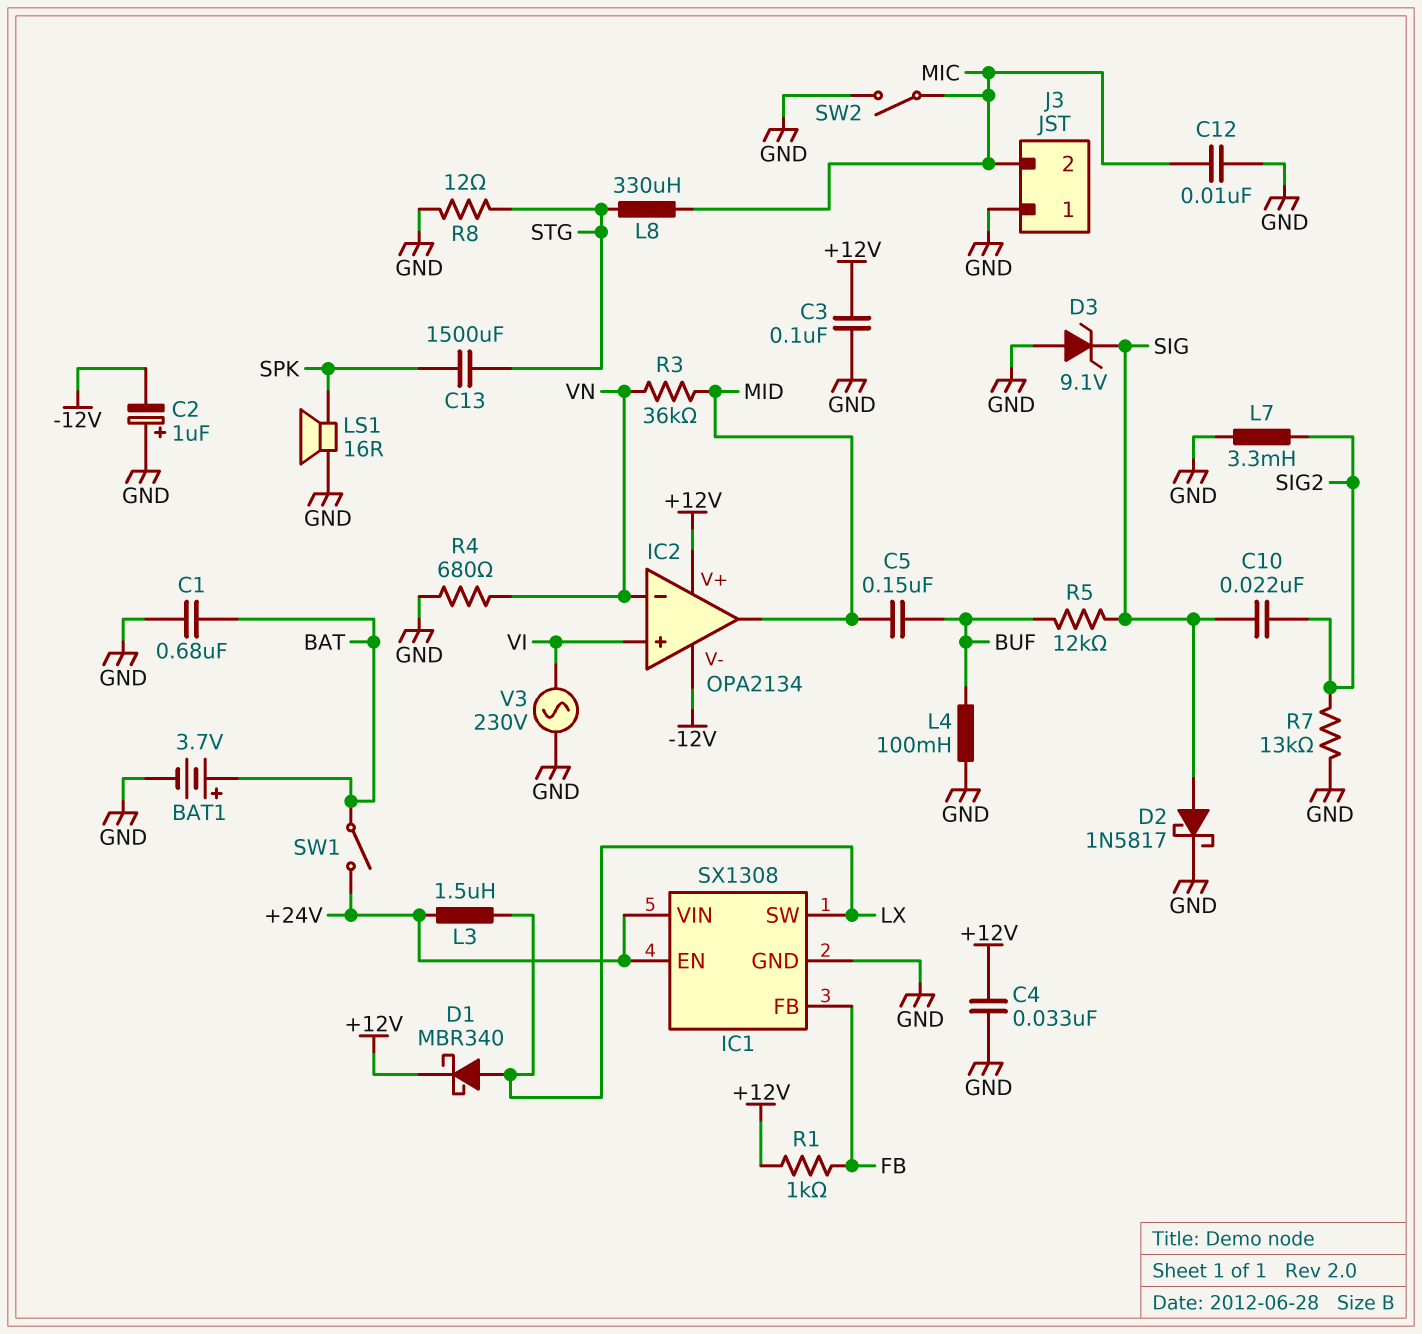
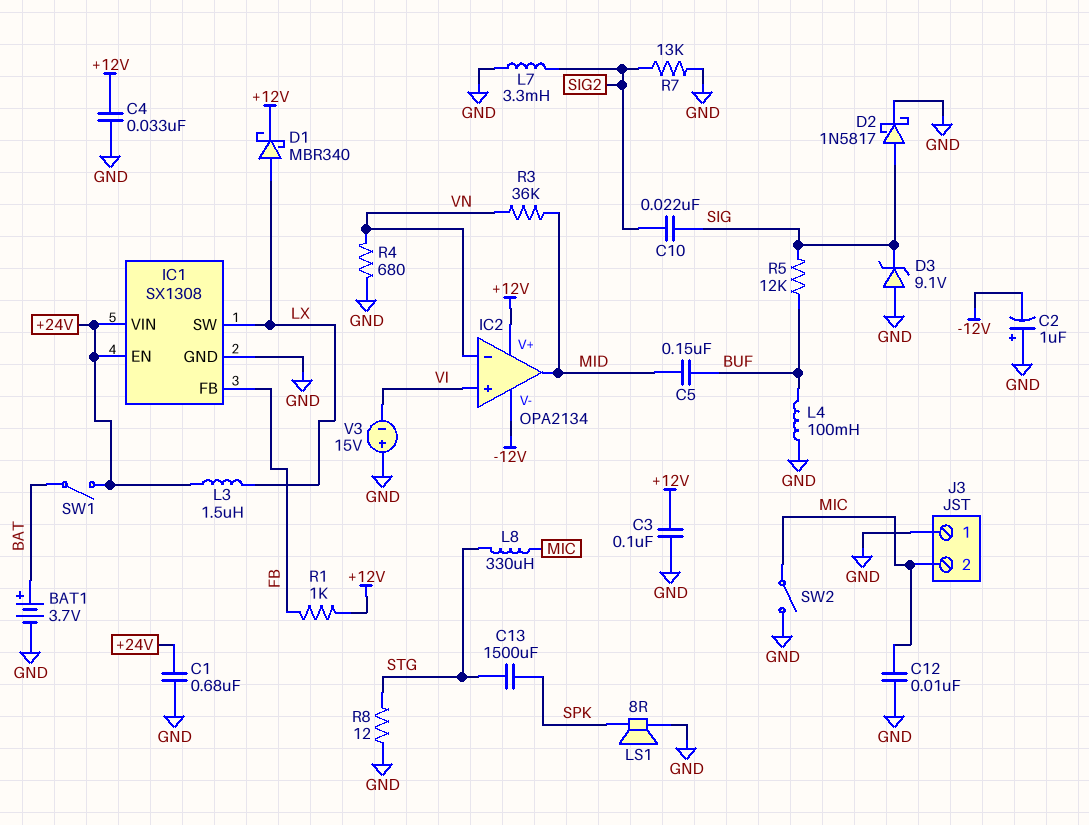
C1: 680nF (BAT, GND) -> 680nF (+24V, GND)
LS1: speaker 16R (GND, SPK) -> speaker 8R (GND, SPK)
V3: AC 230V (GND, VI) -> 15V (plus GND, minus VI)

